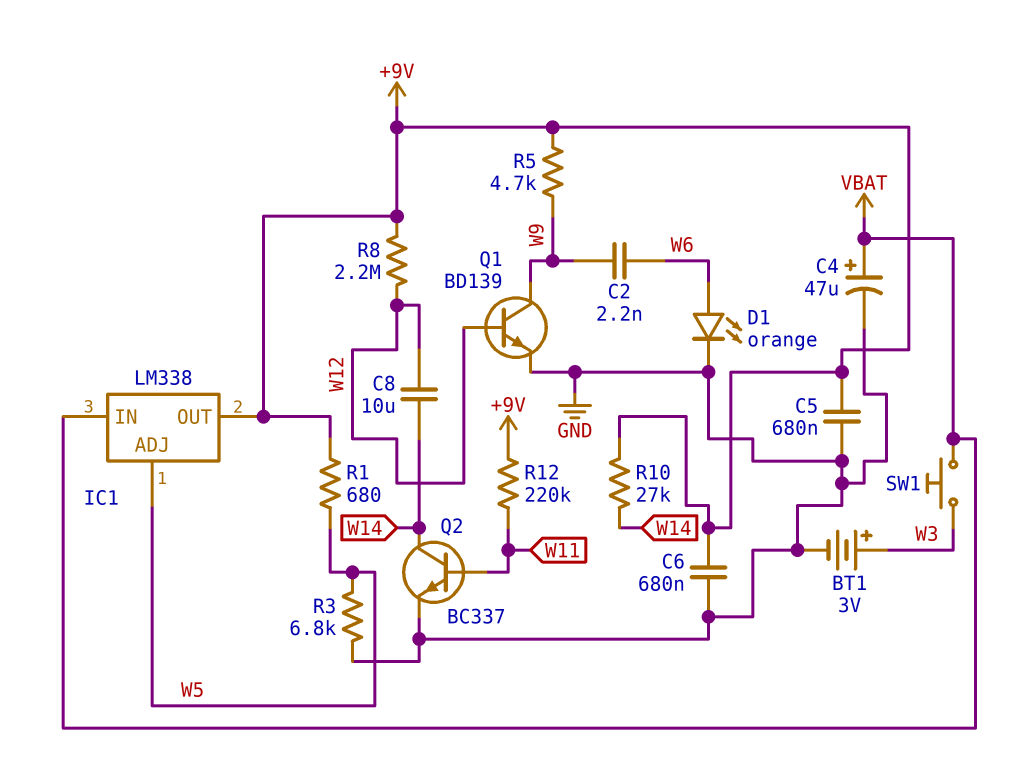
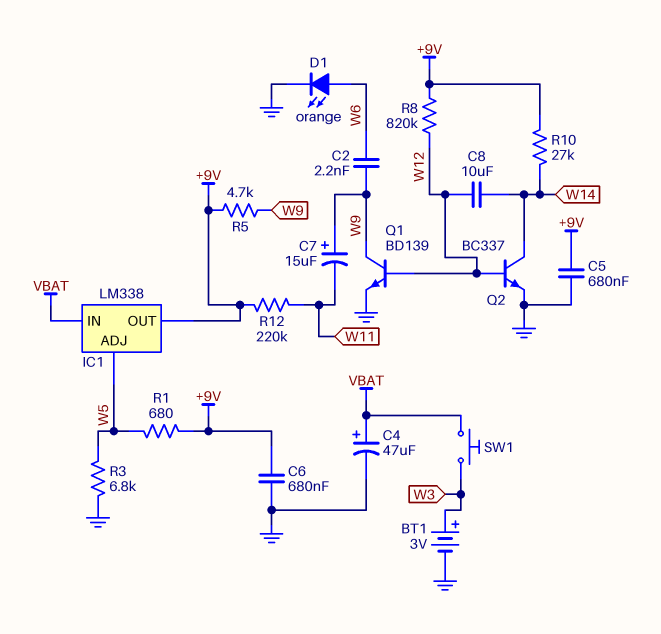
C7: none -> 15uF (plus W9, minus W11)
Q2: NPN BC337 (B W11, C W14, E GND) -> NPN BC337 (B W12, C W14, E GND)
R8: 2.2M (+9V, W12) -> 820k (+9V, W12)

